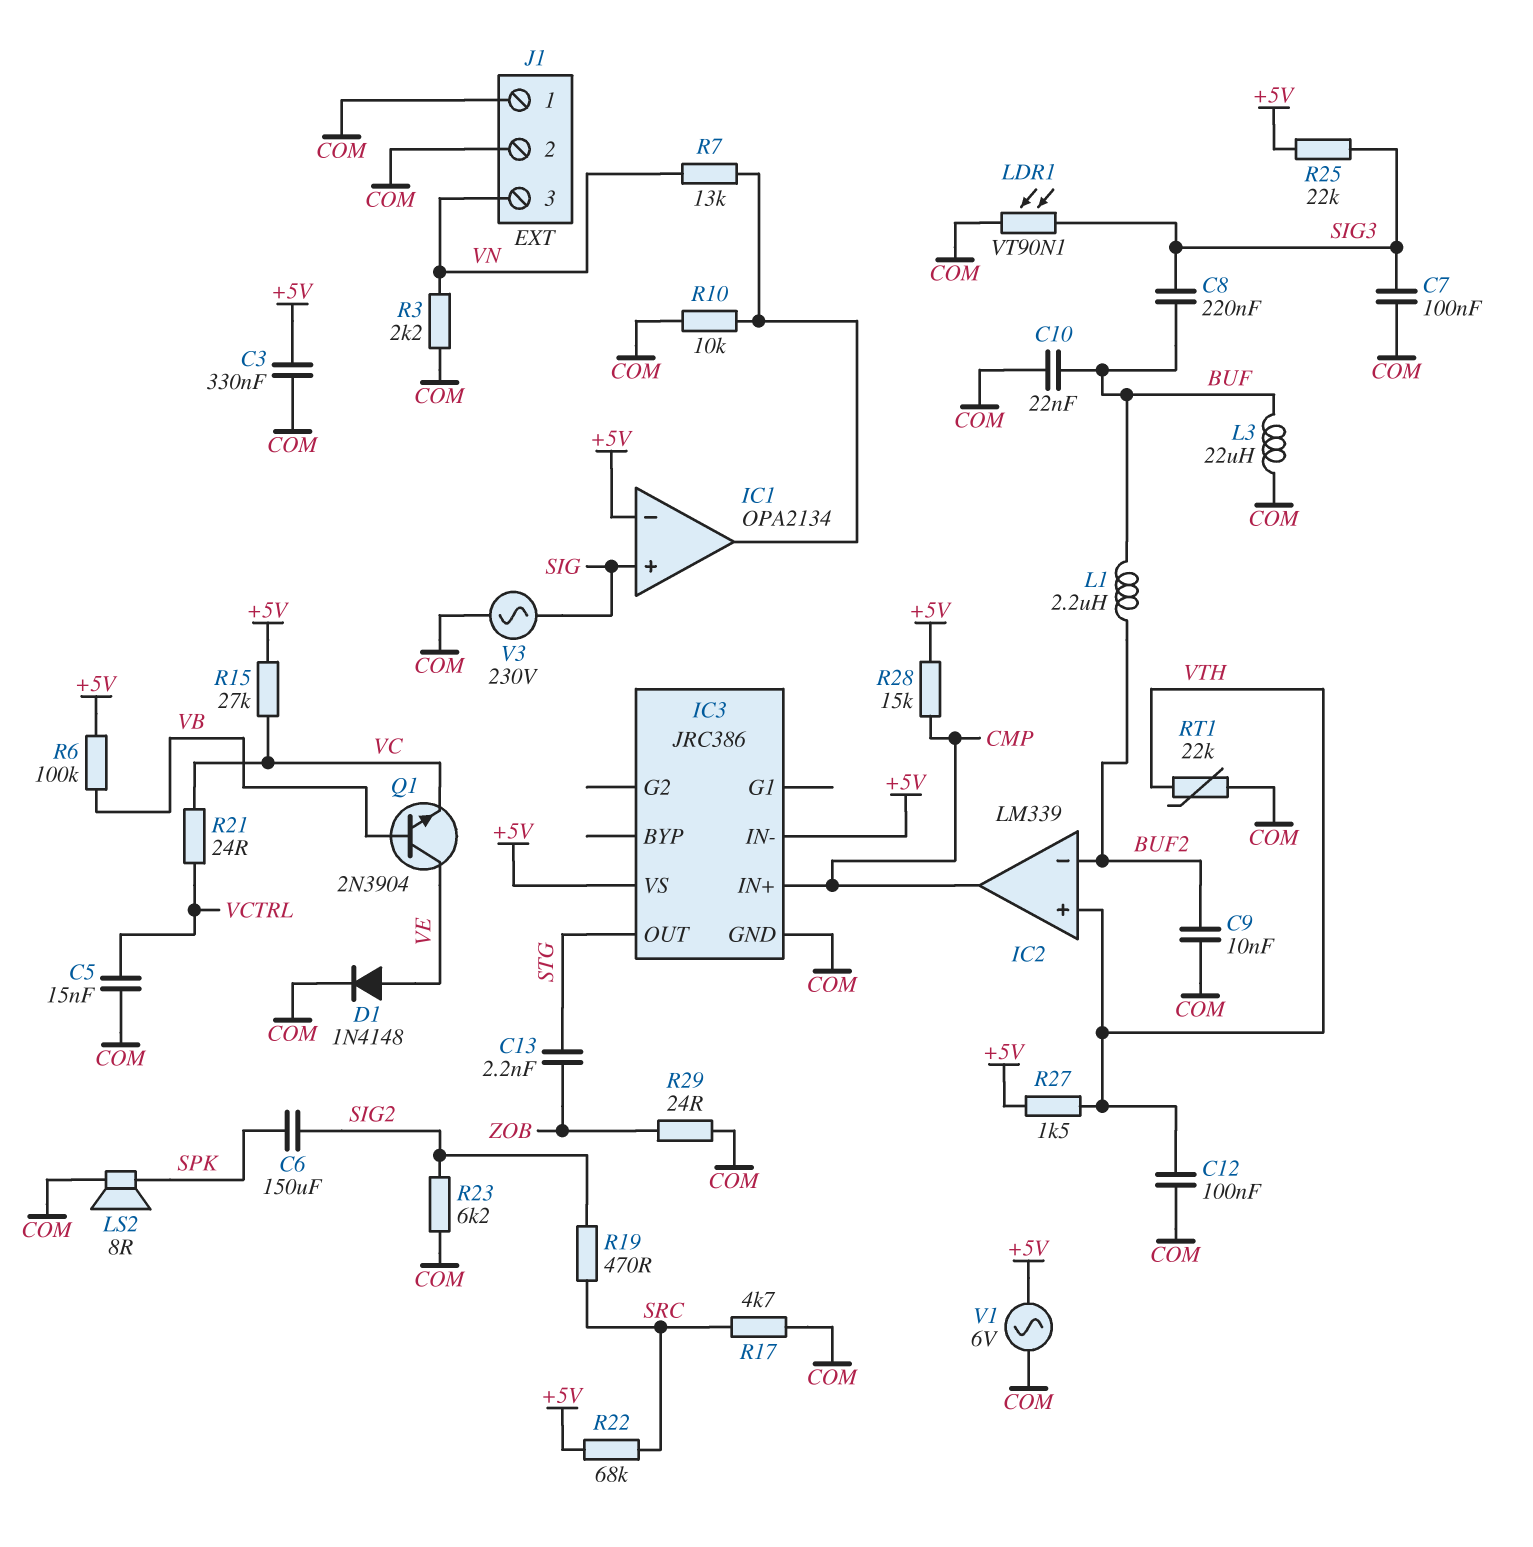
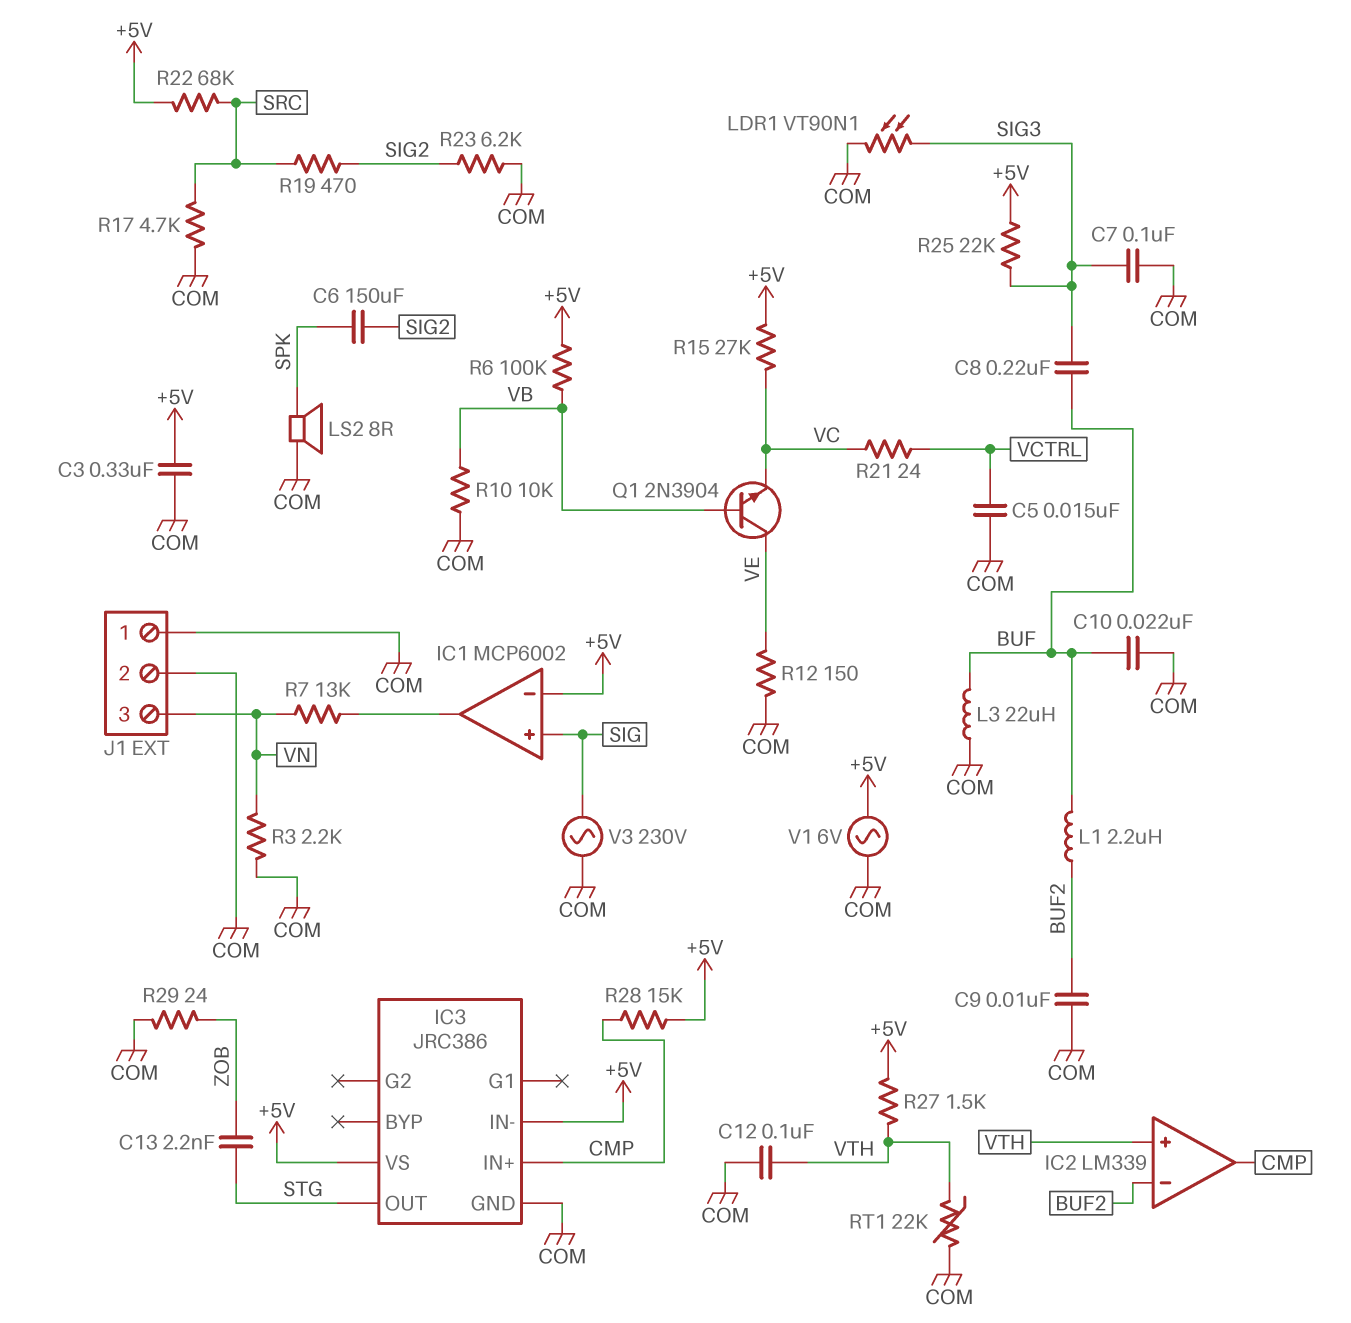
D1: diode 1N4148 (A VE, K COM) -> none
IC1: OPA2134 -> MCP6002
R10: 10k (COM, IC1/out) -> 10k (COM, VB)
R12: none -> 150 (COM, VE)

